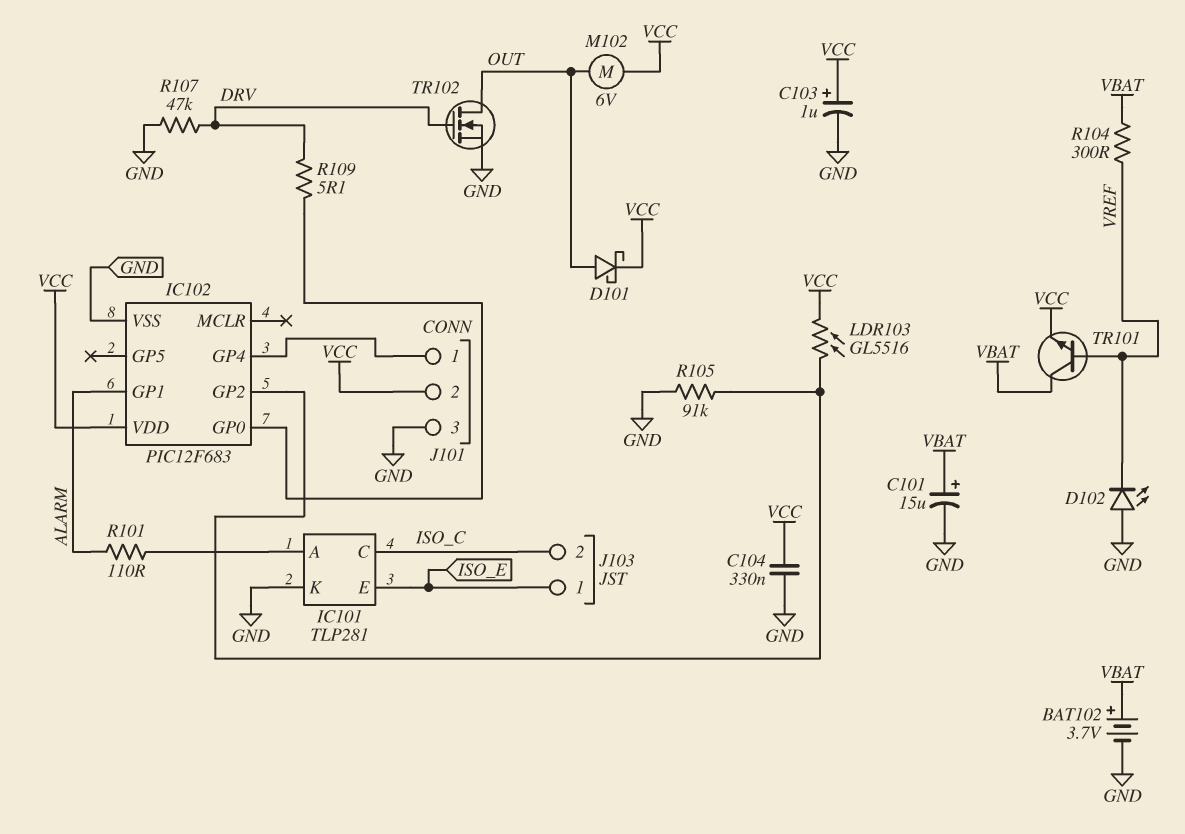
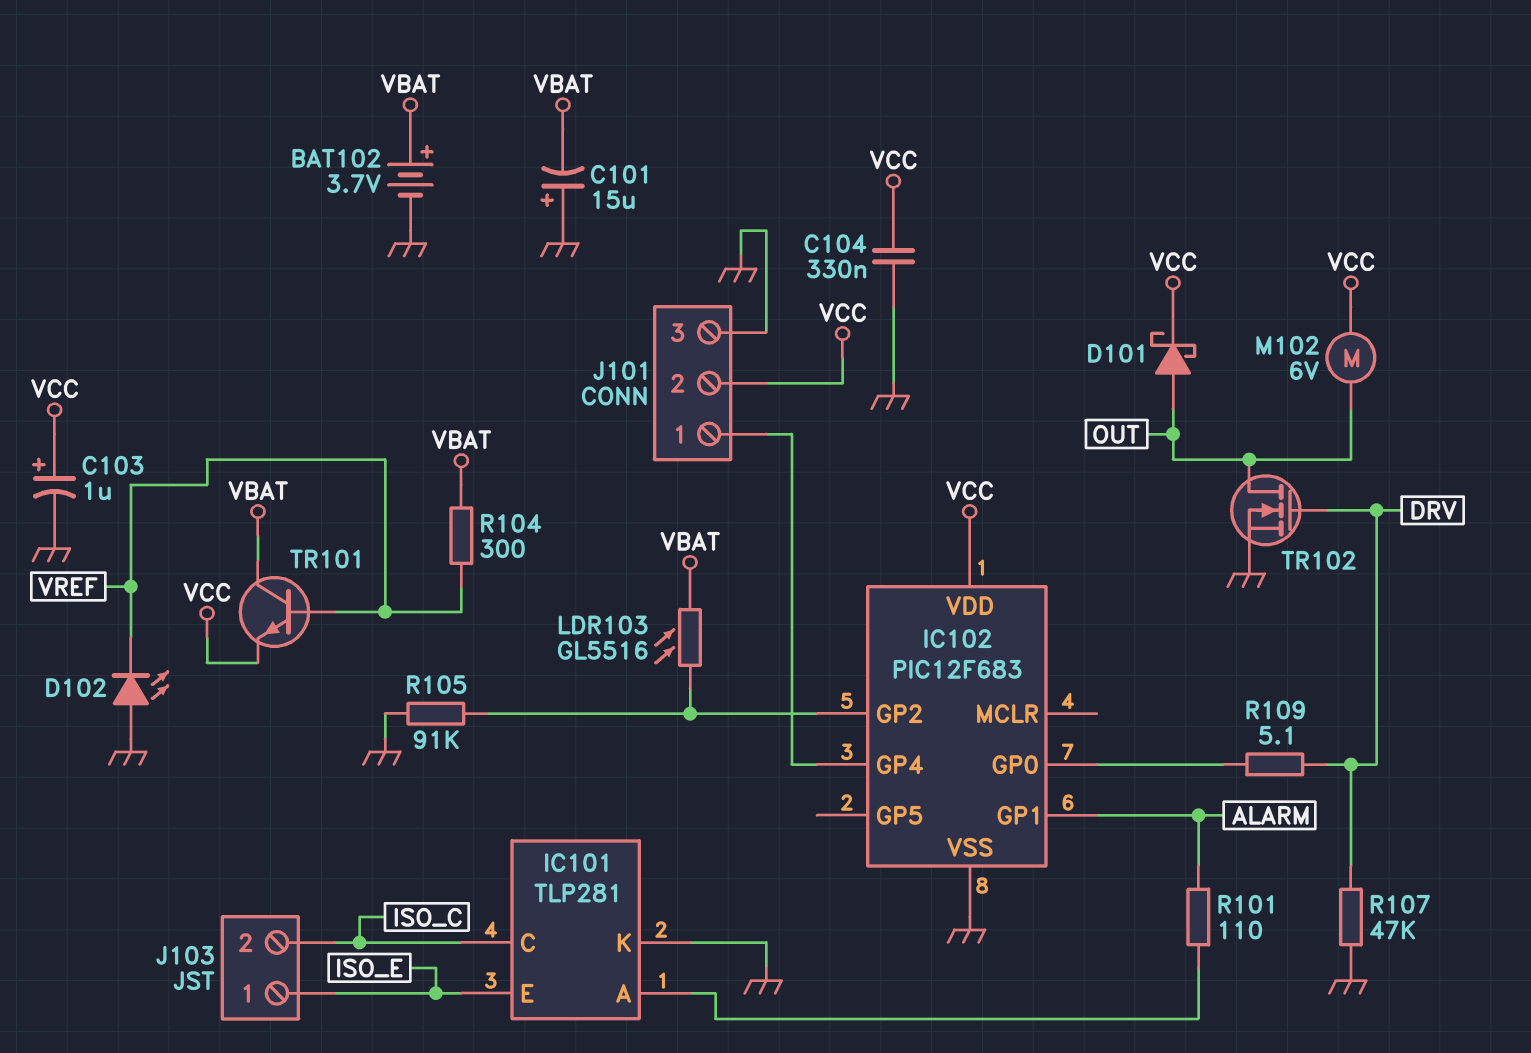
C101: 15uF (plus VBAT, minus GND) -> 15uF (plus GND, minus VBAT)
LDR103: GL5516 (IC102/GP2, VCC) -> GL5516 (IC102/GP2, VBAT)

